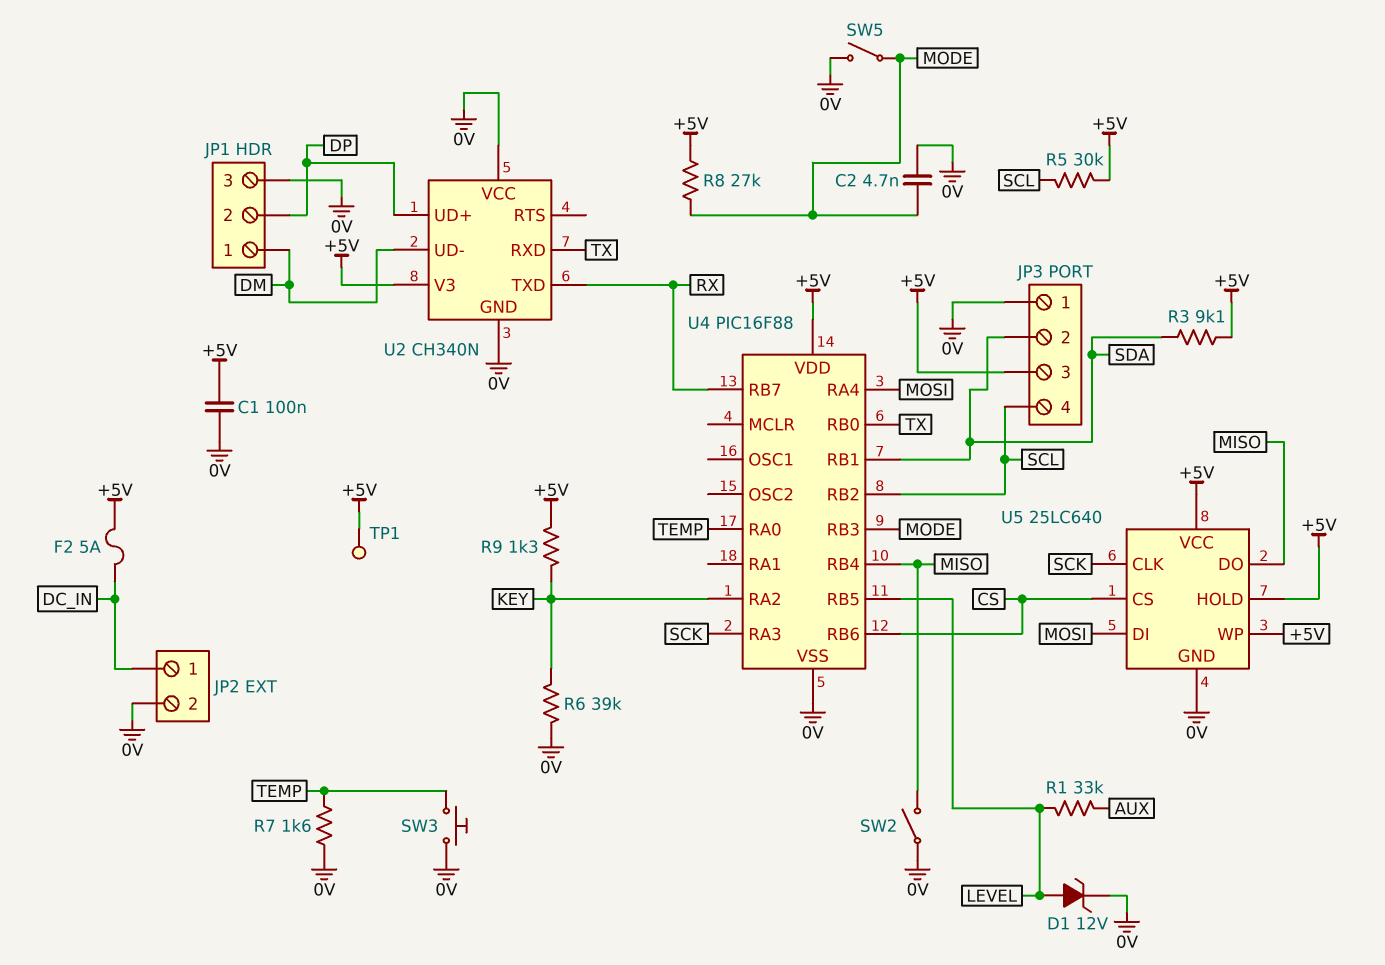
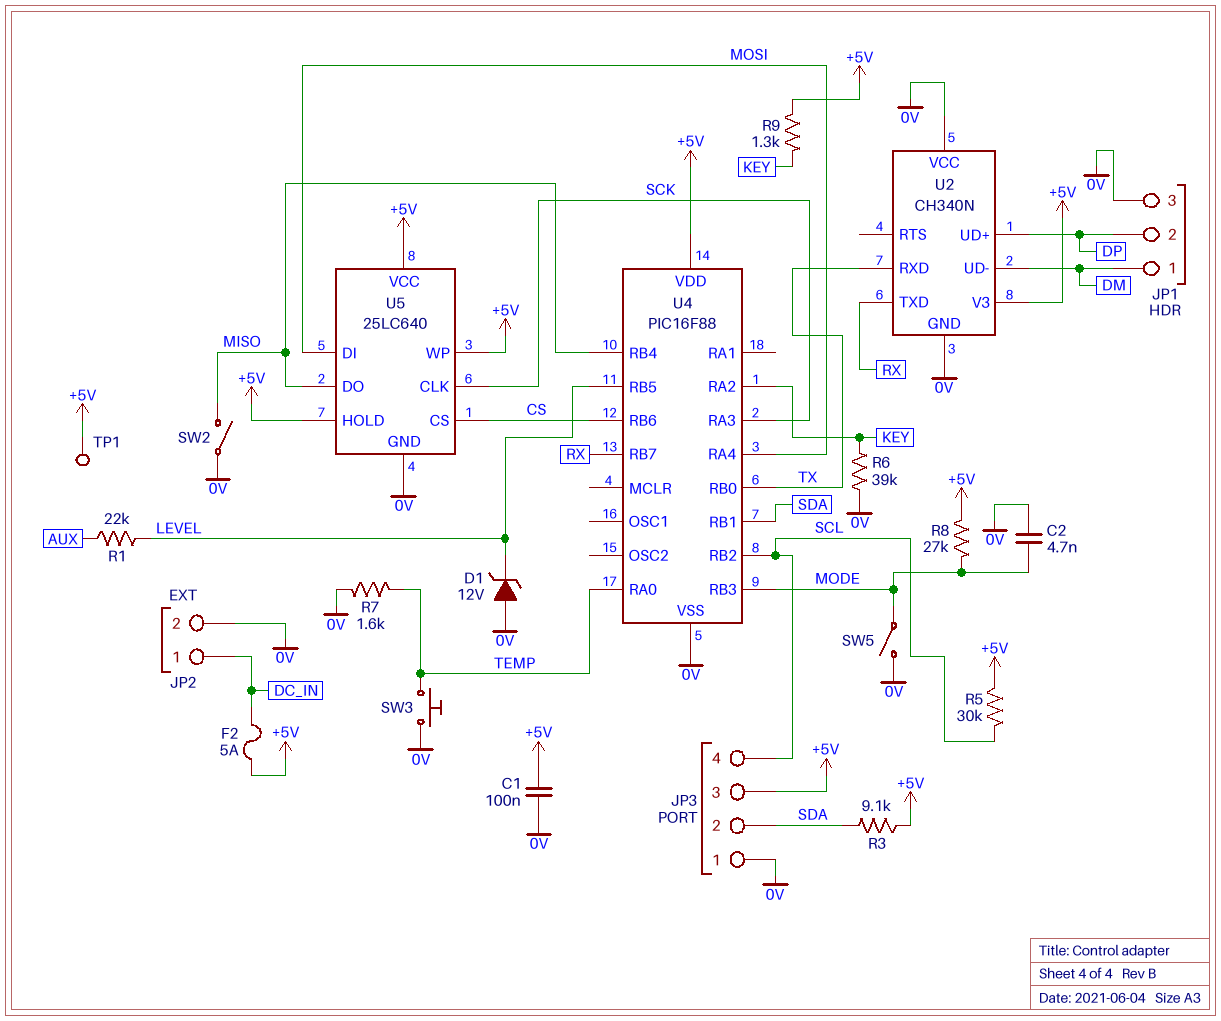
D1: zener 12V (A LEVEL, K 0V) -> zener 12V (A 0V, K LEVEL)
R1: 33k (AUX, LEVEL) -> 22k (AUX, LEVEL)

